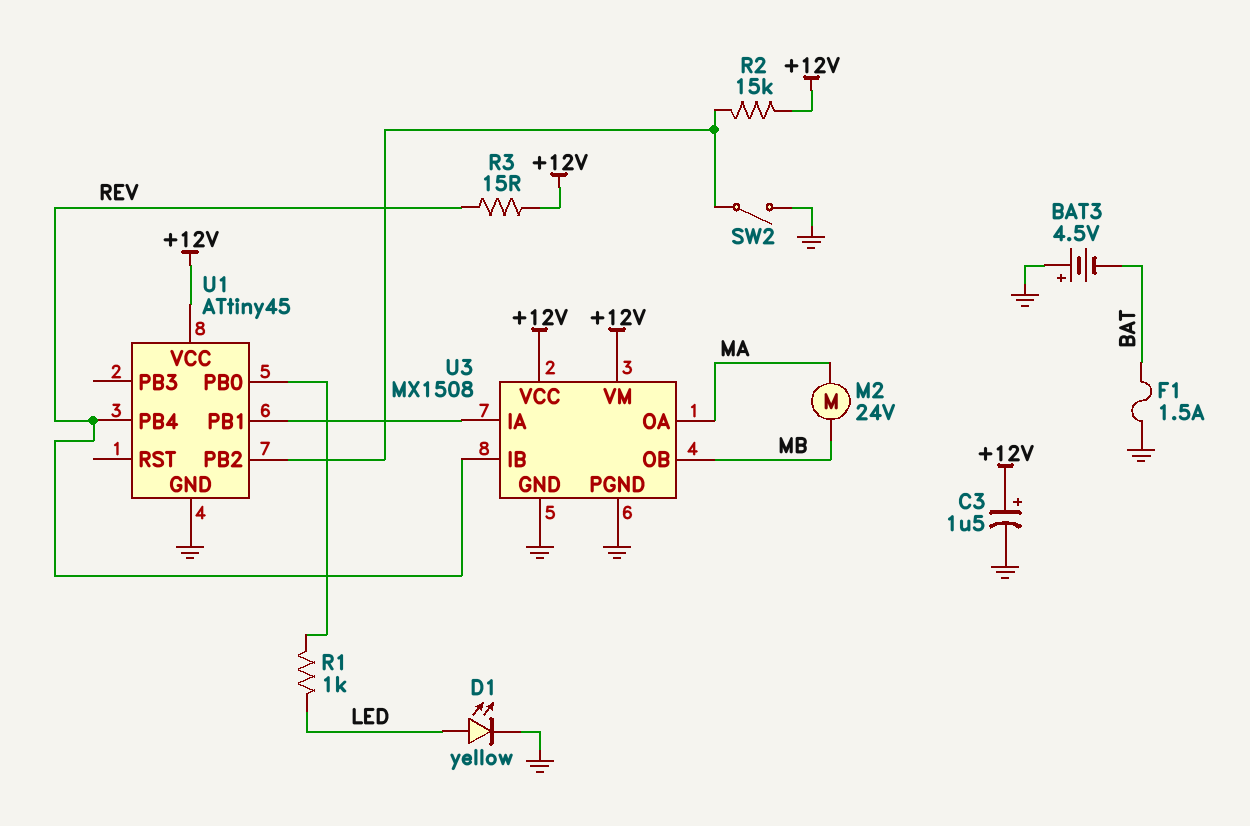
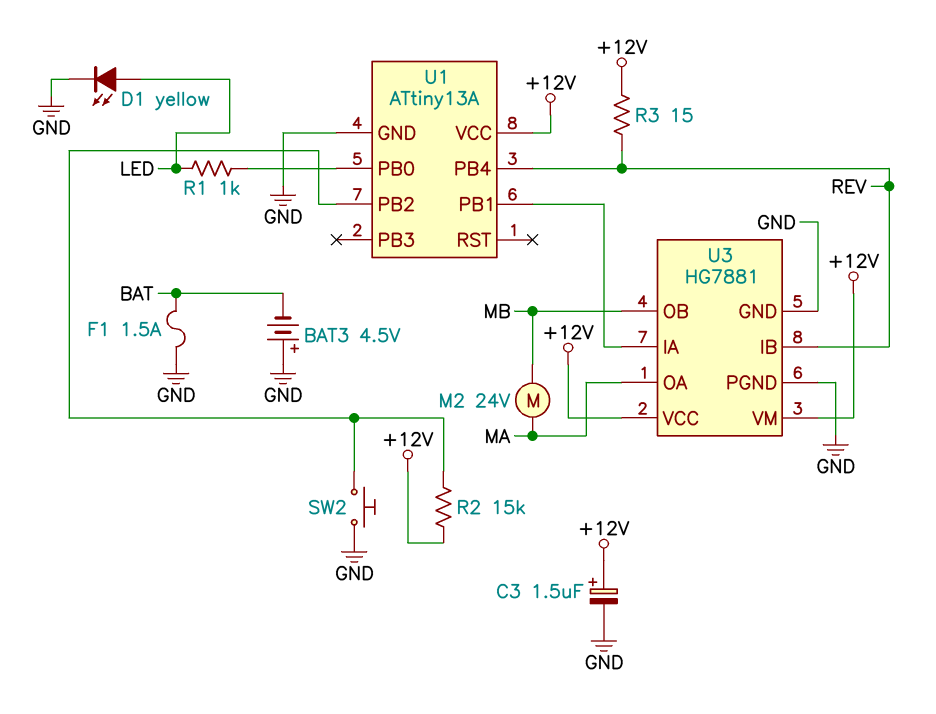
SW2: switch (GND, U1/PB2) -> button (GND, U1/PB2)
U1: ATtiny45 -> ATtiny13A
U3: MX1508 -> HG7881

